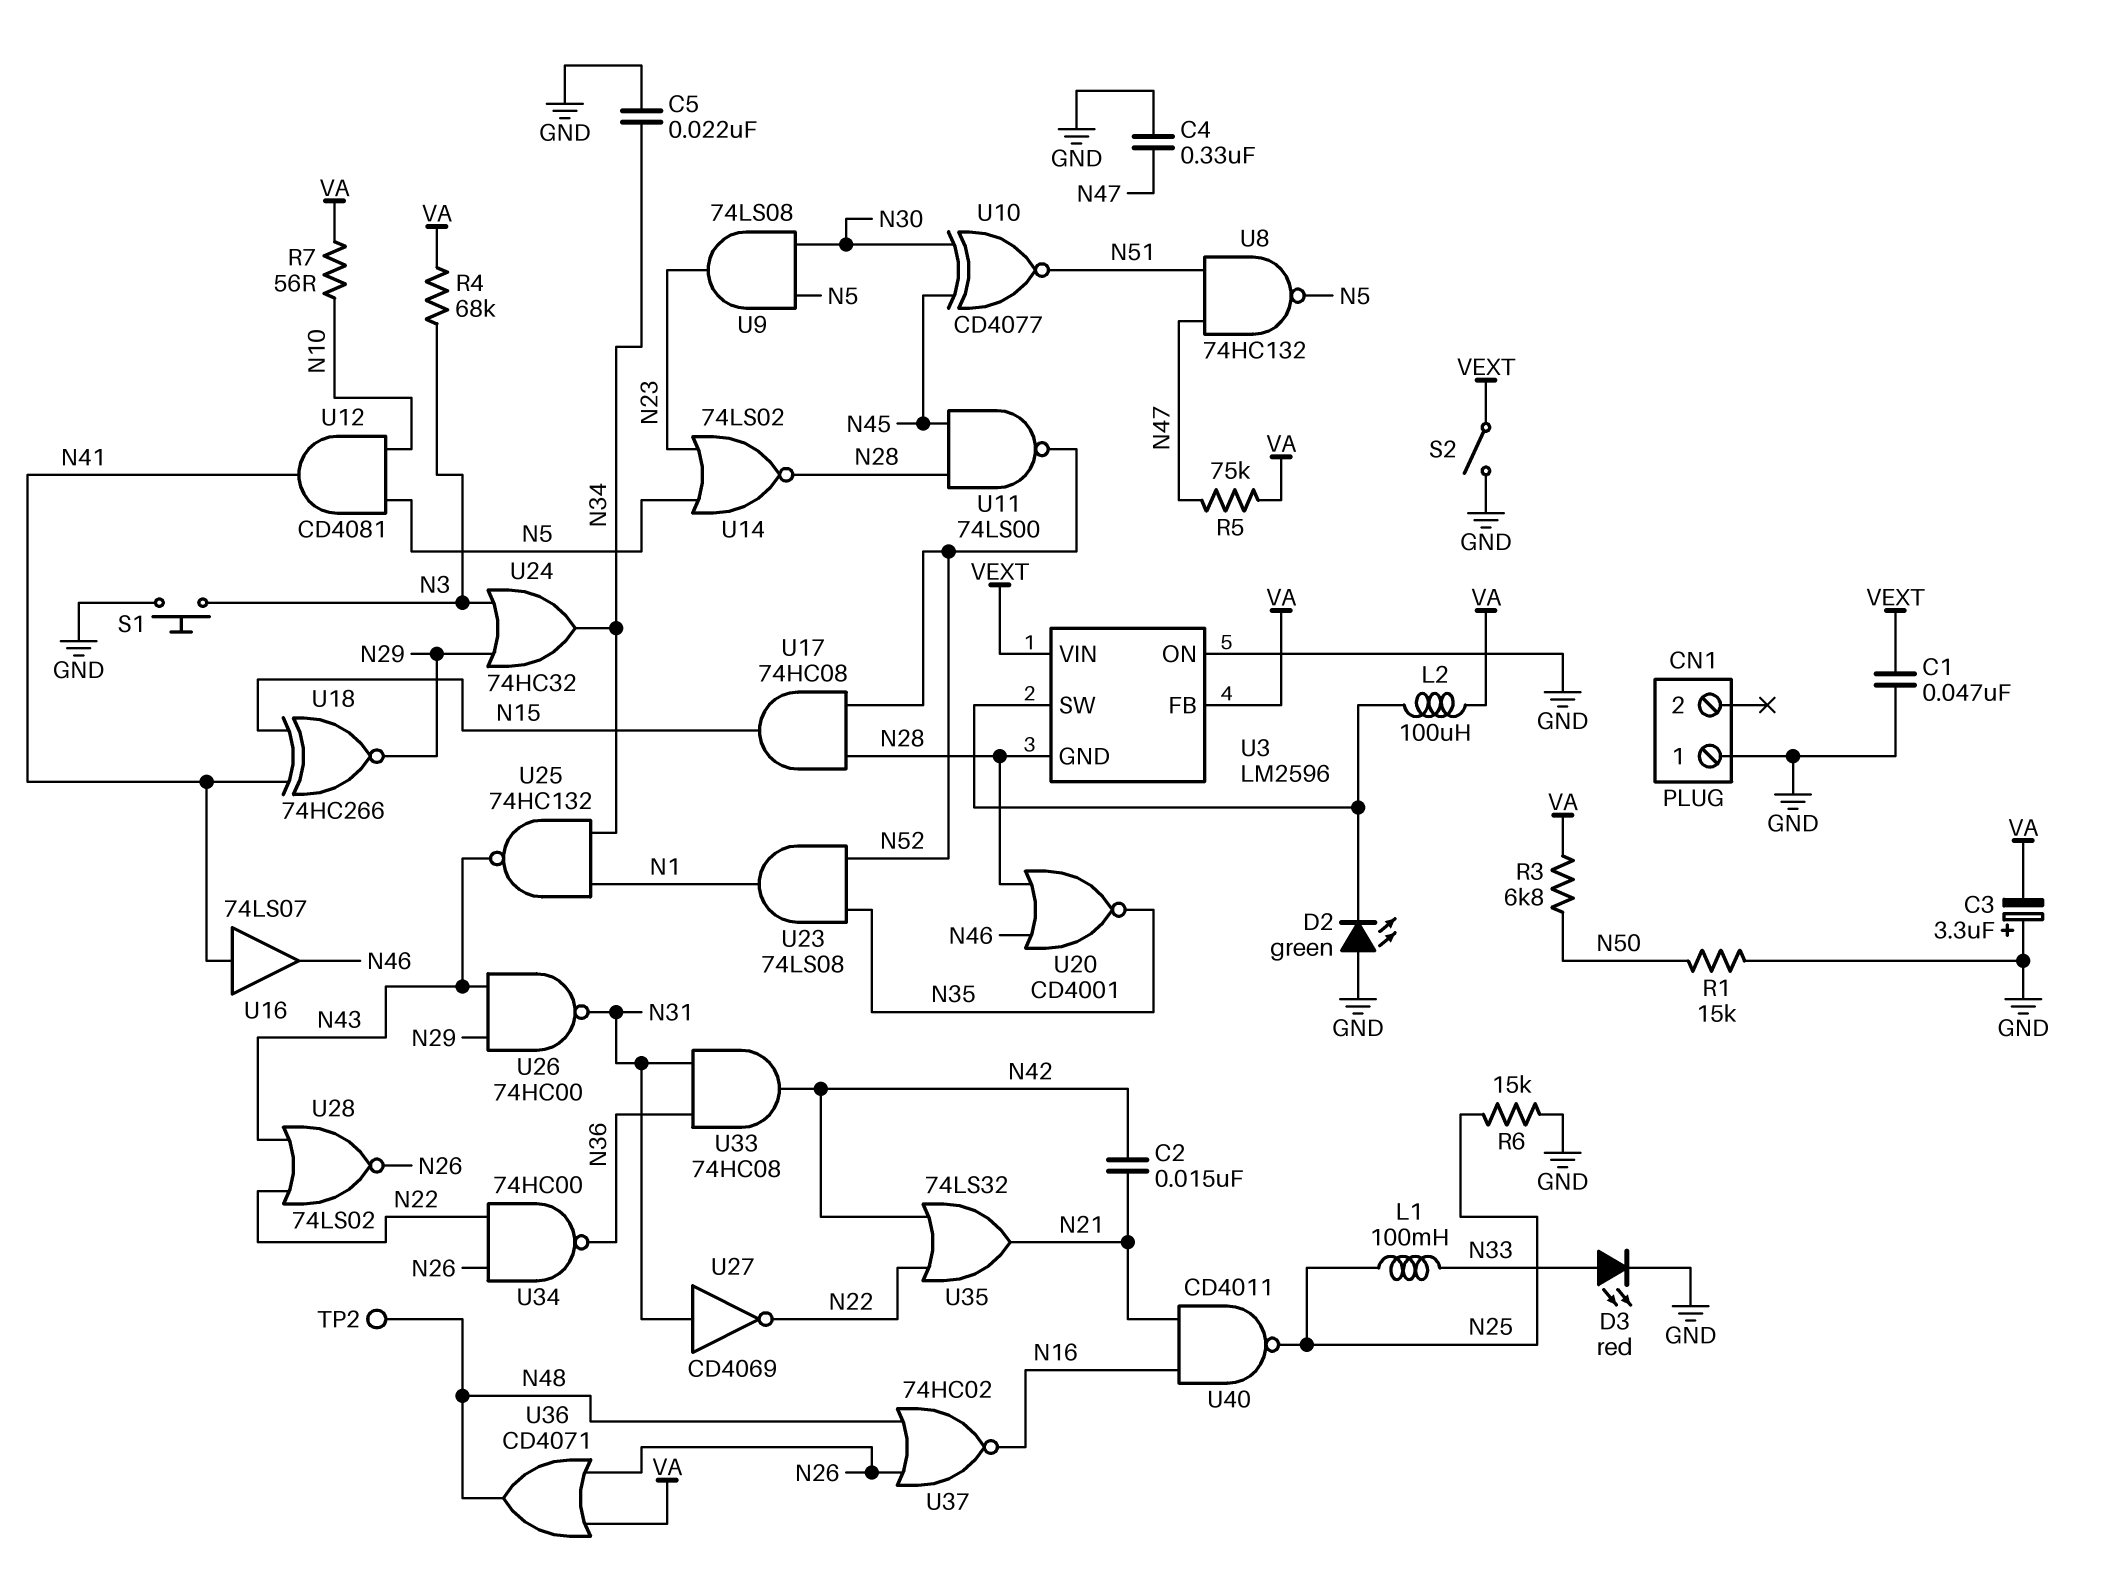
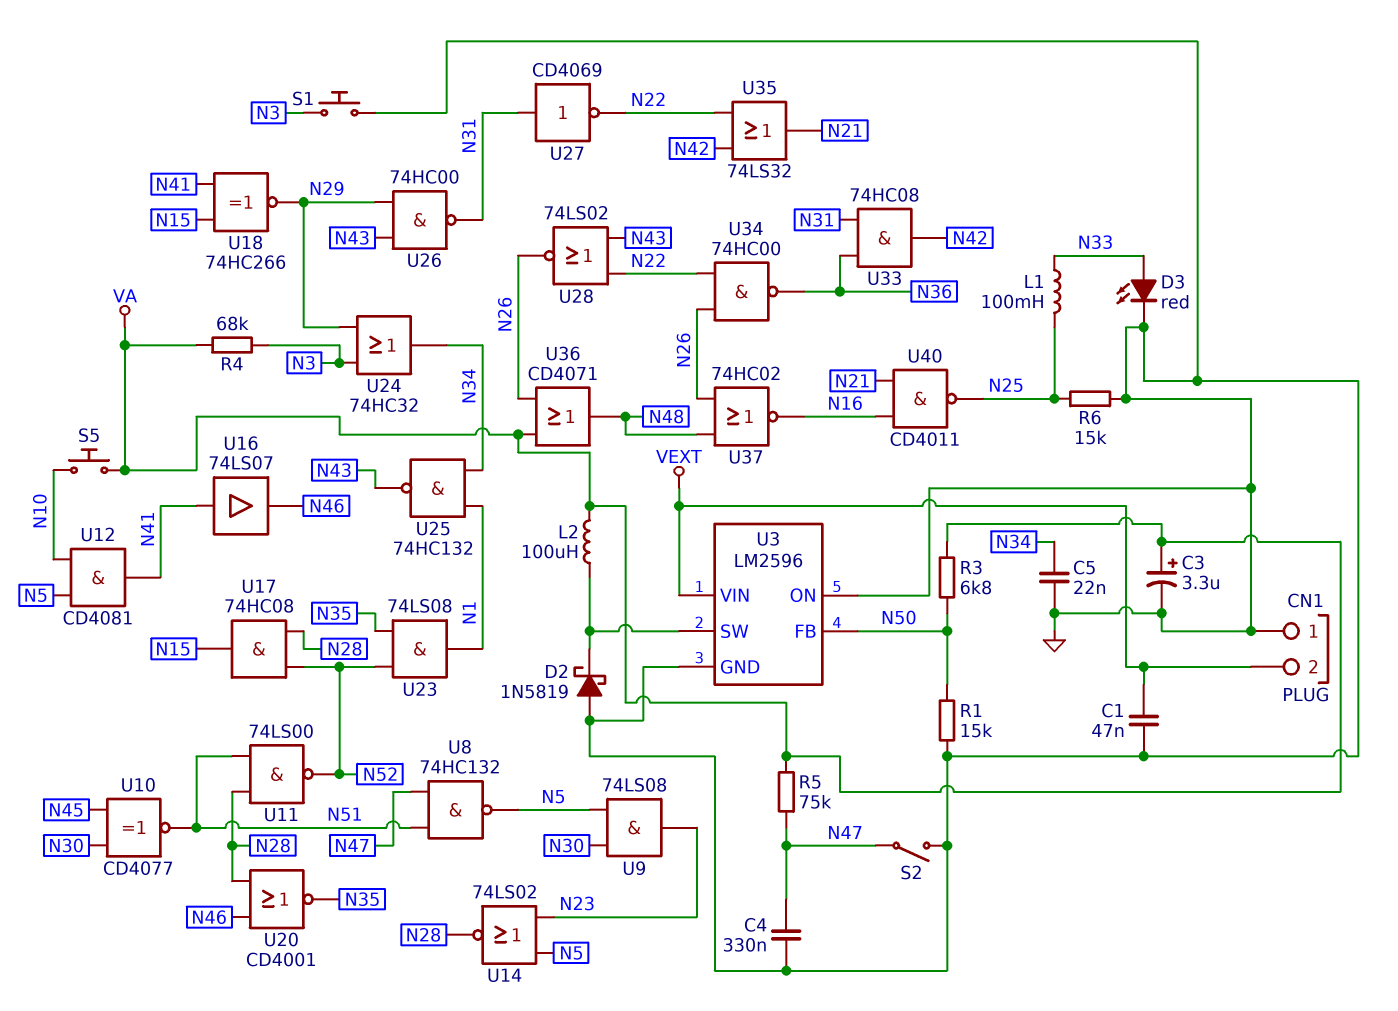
C2: 15nF (N21, N42) -> none
C3: 3.3uF (plus GND, minus VA) -> 3.3uF (plus VA, minus GND)
CN1 pin 2: none -> VEXT
D2: LED green (A GND, K U3/SW) -> schottky 1N5819 (A GND, K U3/SW)
R7: 56 (N10, VA) -> none
S2: switch (GND, VEXT) -> switch (GND, N47)
S5: none -> button (N10, VA)
TP2: test point (N48) -> none
U3 pin FB: VA -> N50
U3 pin GND: N28 -> GND
U11: NAND 74LS00 (in N28, in N45, out N52) -> NAND 74LS00 (in N28, in N51, out N52)

